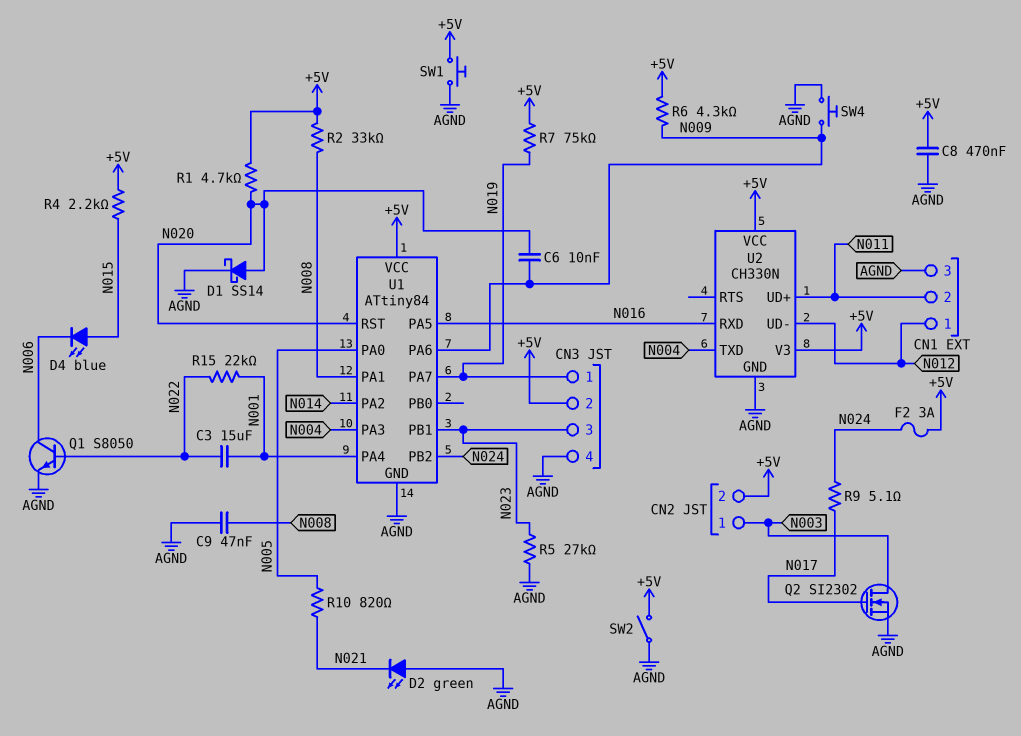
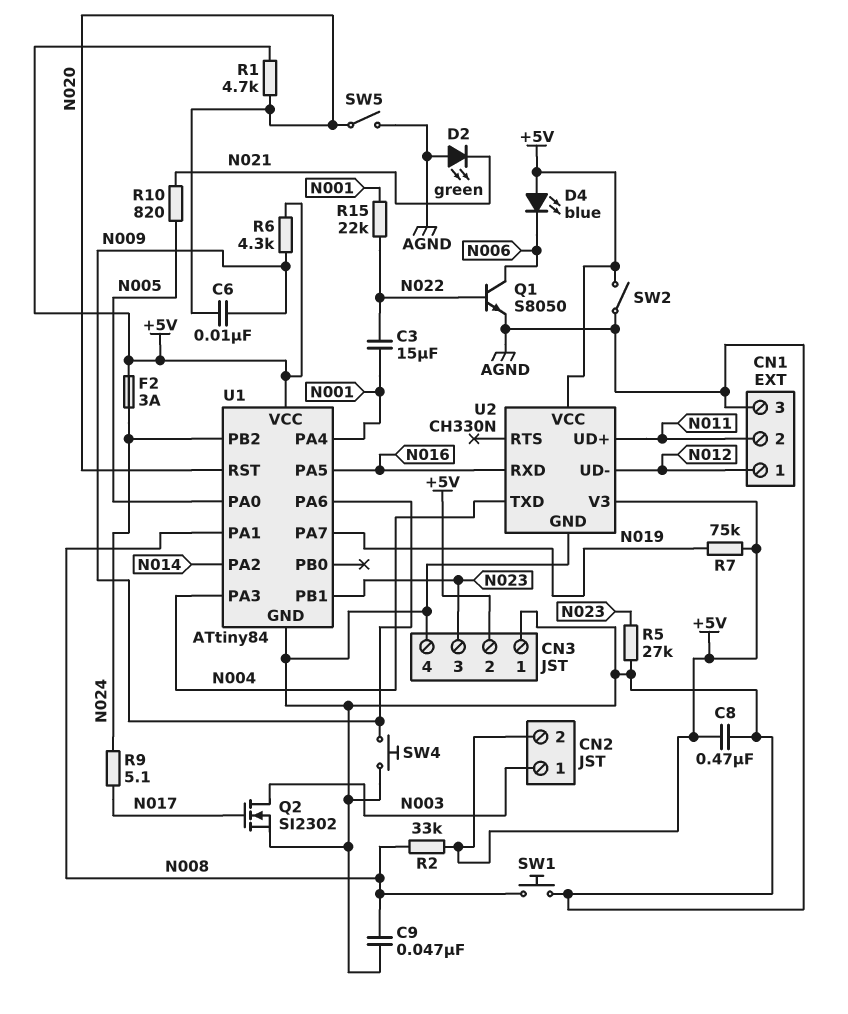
CN3 pin 1: N019 -> AGND
D1: schottky SS14 (A N020, K AGND) -> none
D4: LED blue (A N015, K N006) -> LED blue (A +5V, K N006)
R4: 2.2k (+5V, N015) -> none
SW1: button (+5V, AGND) -> button (AGND, N008)
SW5: none -> switch (AGND, N020)

